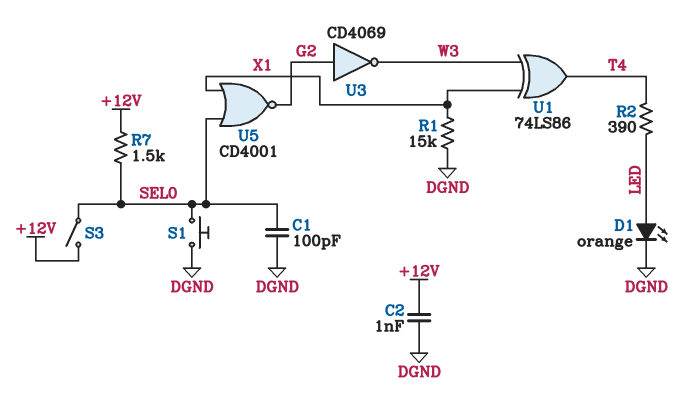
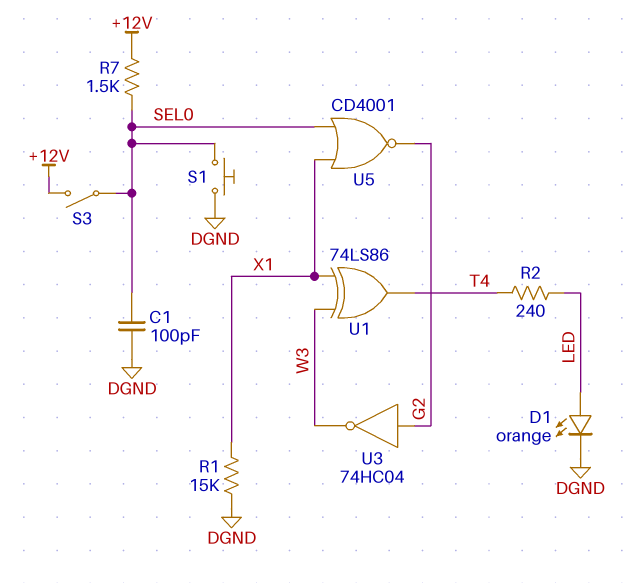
C2: 1nF (+12V, DGND) -> none
R2: 390 (LED, T4) -> 240 (LED, T4)
U3: NOT CD4069 (in G2, out W3) -> NOT 74HC04 (in G2, out W3)

